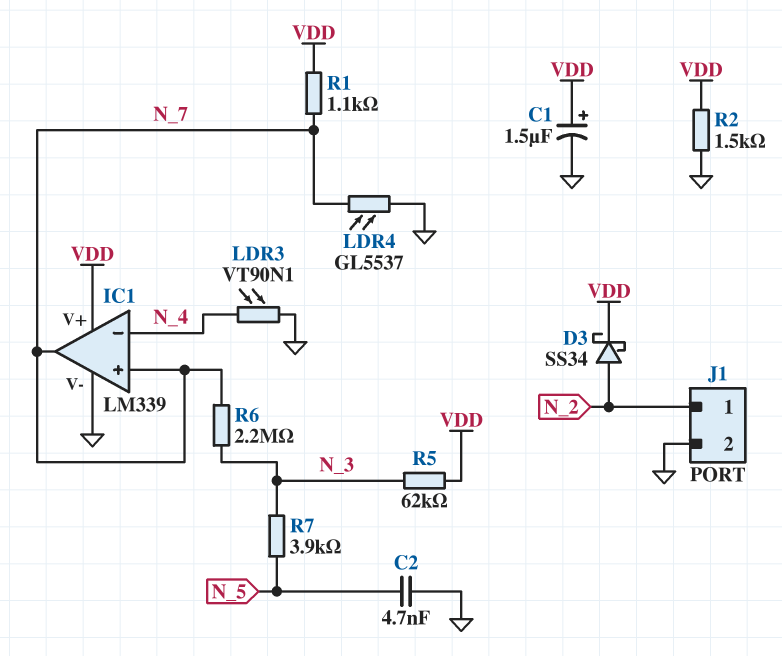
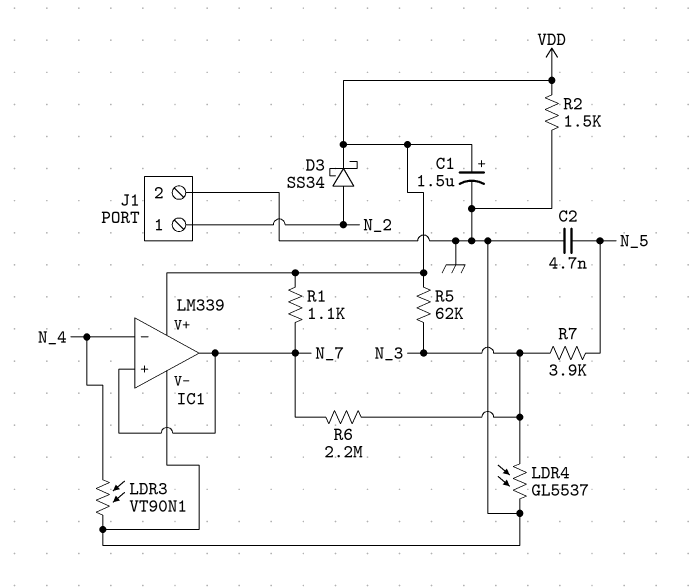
LDR4: GL5537 (GND, N_7) -> GL5537 (GND, N_3)

